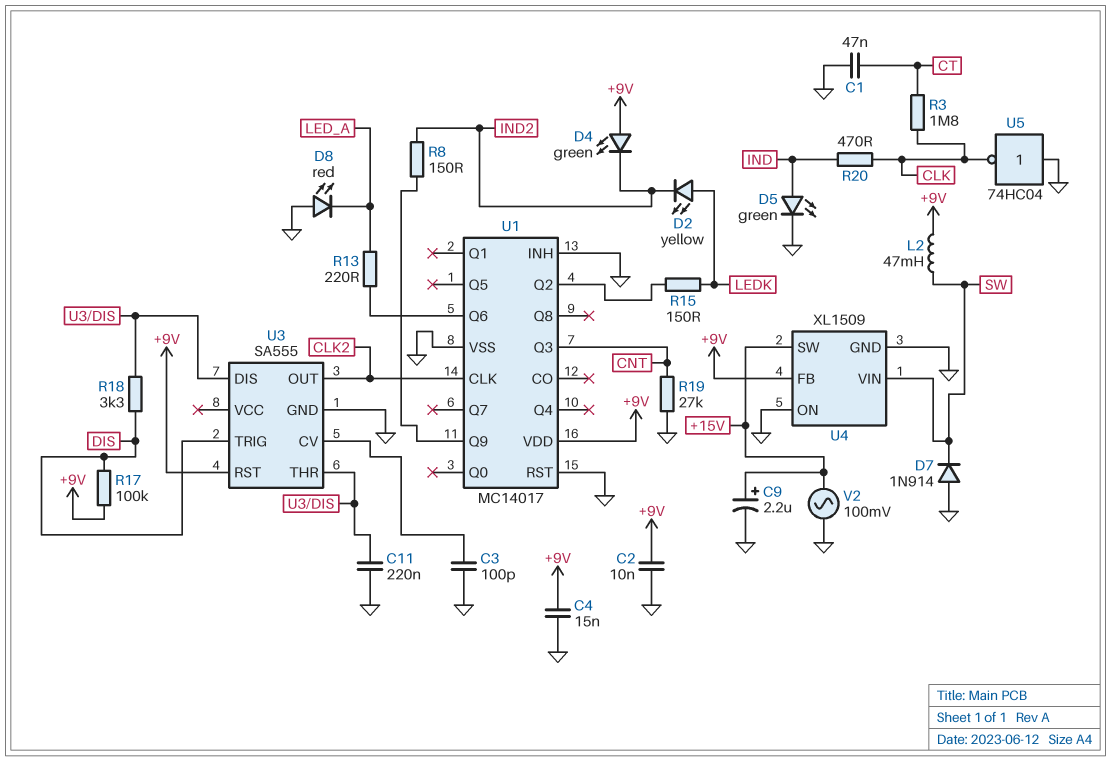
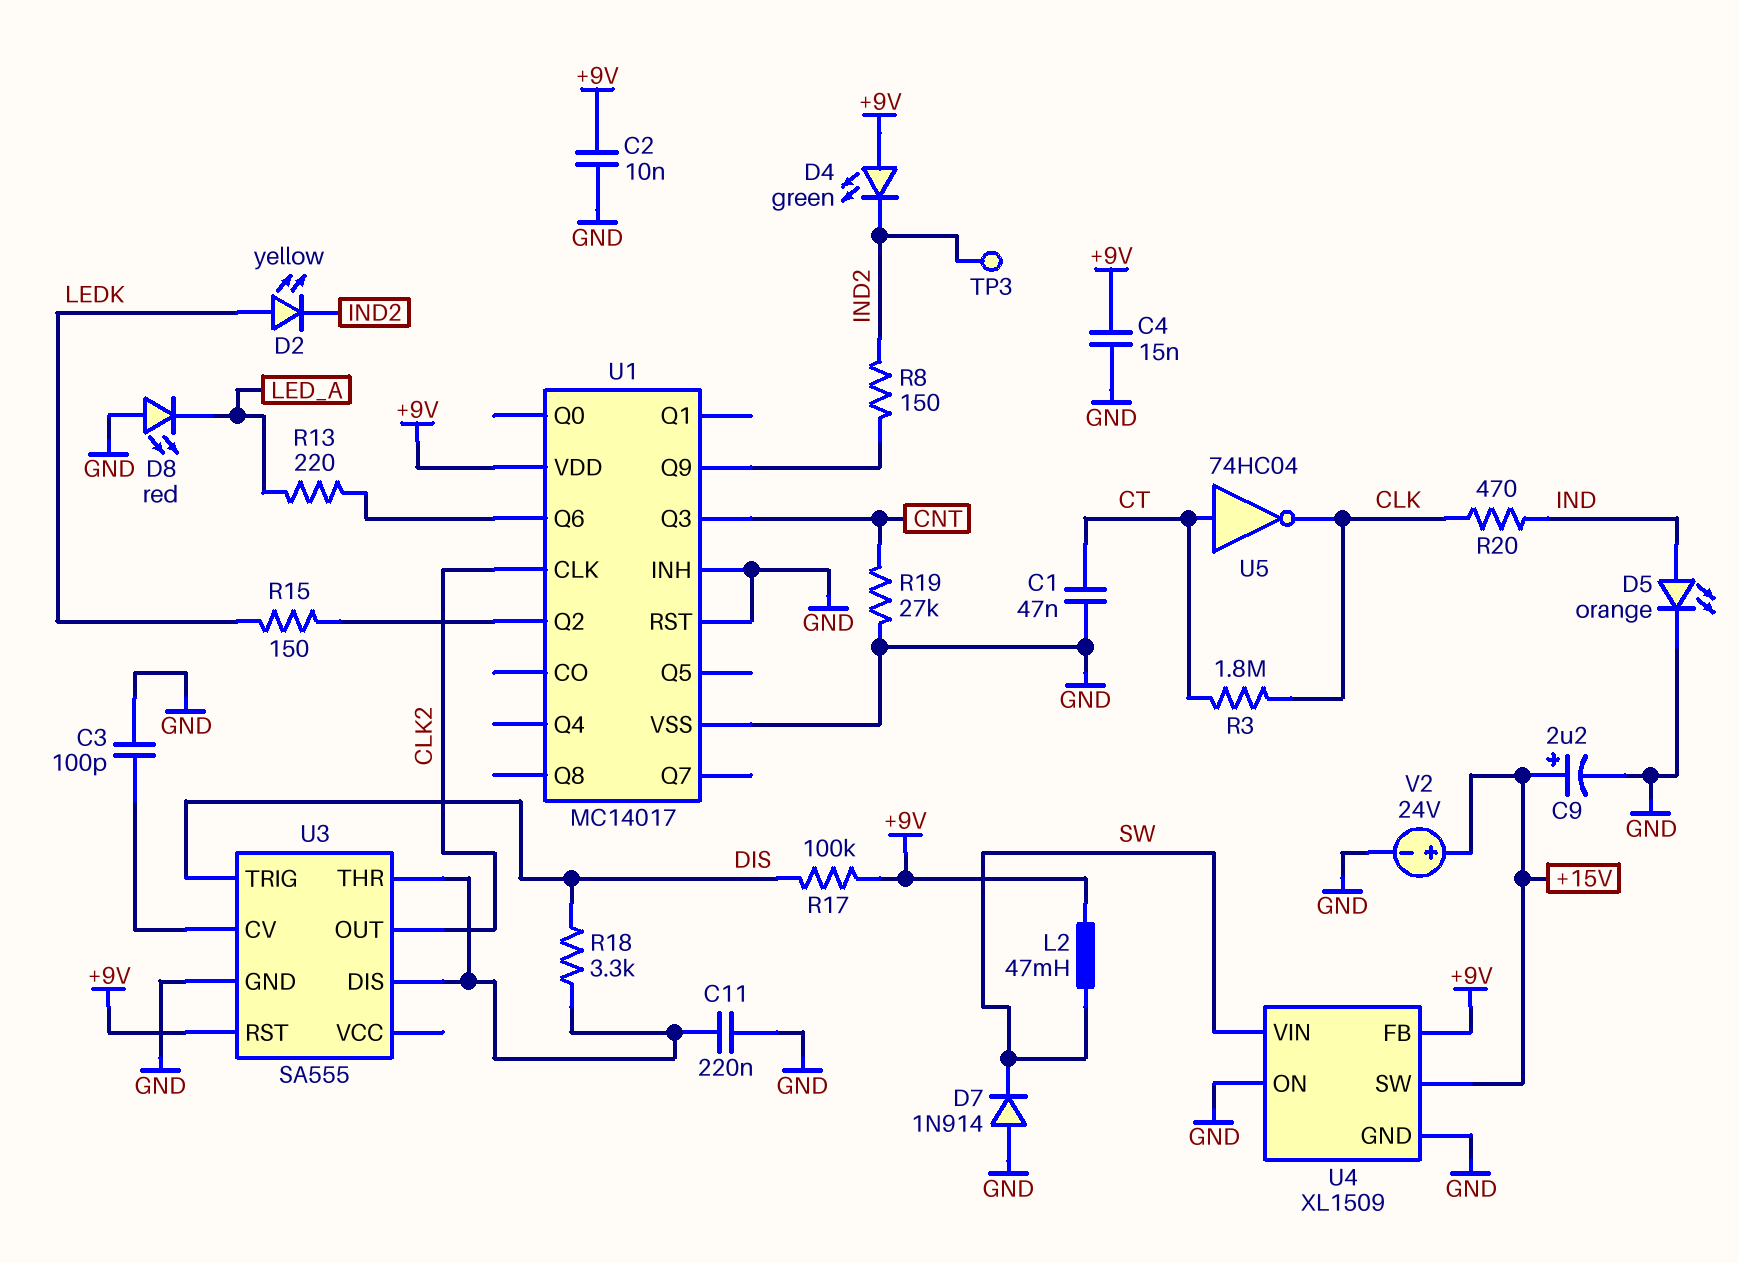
D5: LED green (A IND, K GND) -> LED orange (A IND, K GND)
TP3: none -> test point (IND2)
U5: NOT 74HC04 (in GND, out CLK) -> NOT 74HC04 (in CT, out CLK)
V2: AC 100mV (+15V, GND) -> 24V (plus +15V, minus GND)

